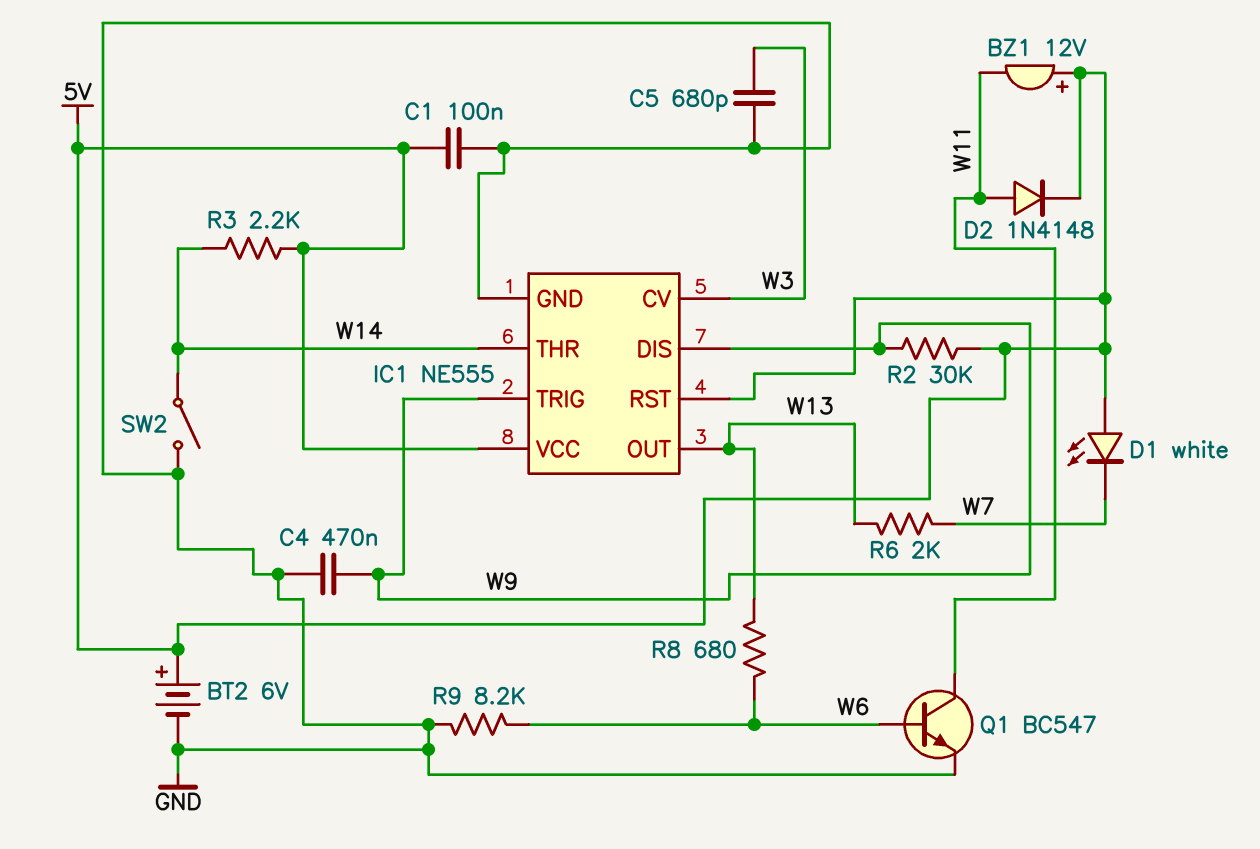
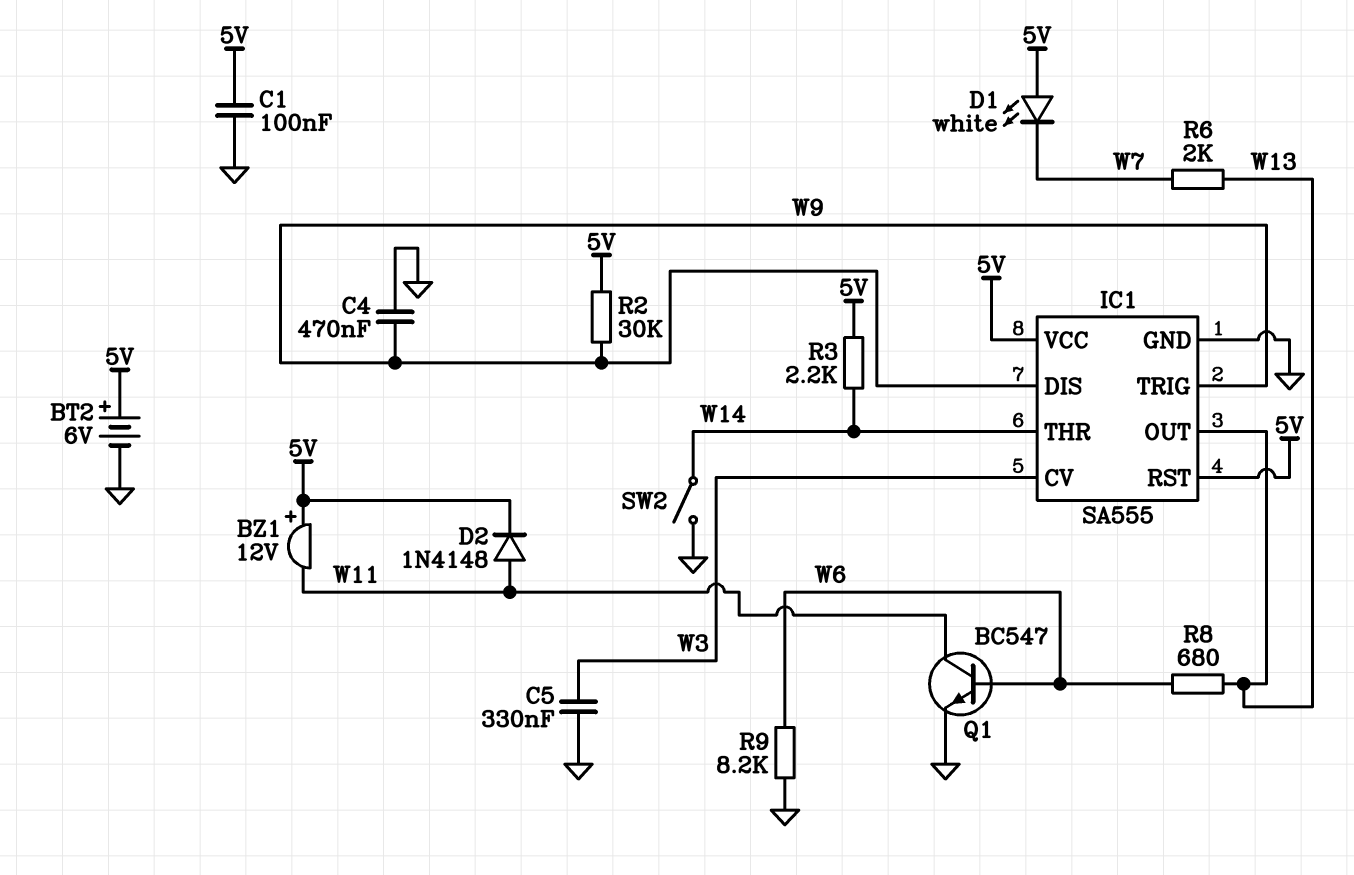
C5: 680pF (GND, W3) -> 330nF (GND, W3)
IC1: NE555 -> SA555

